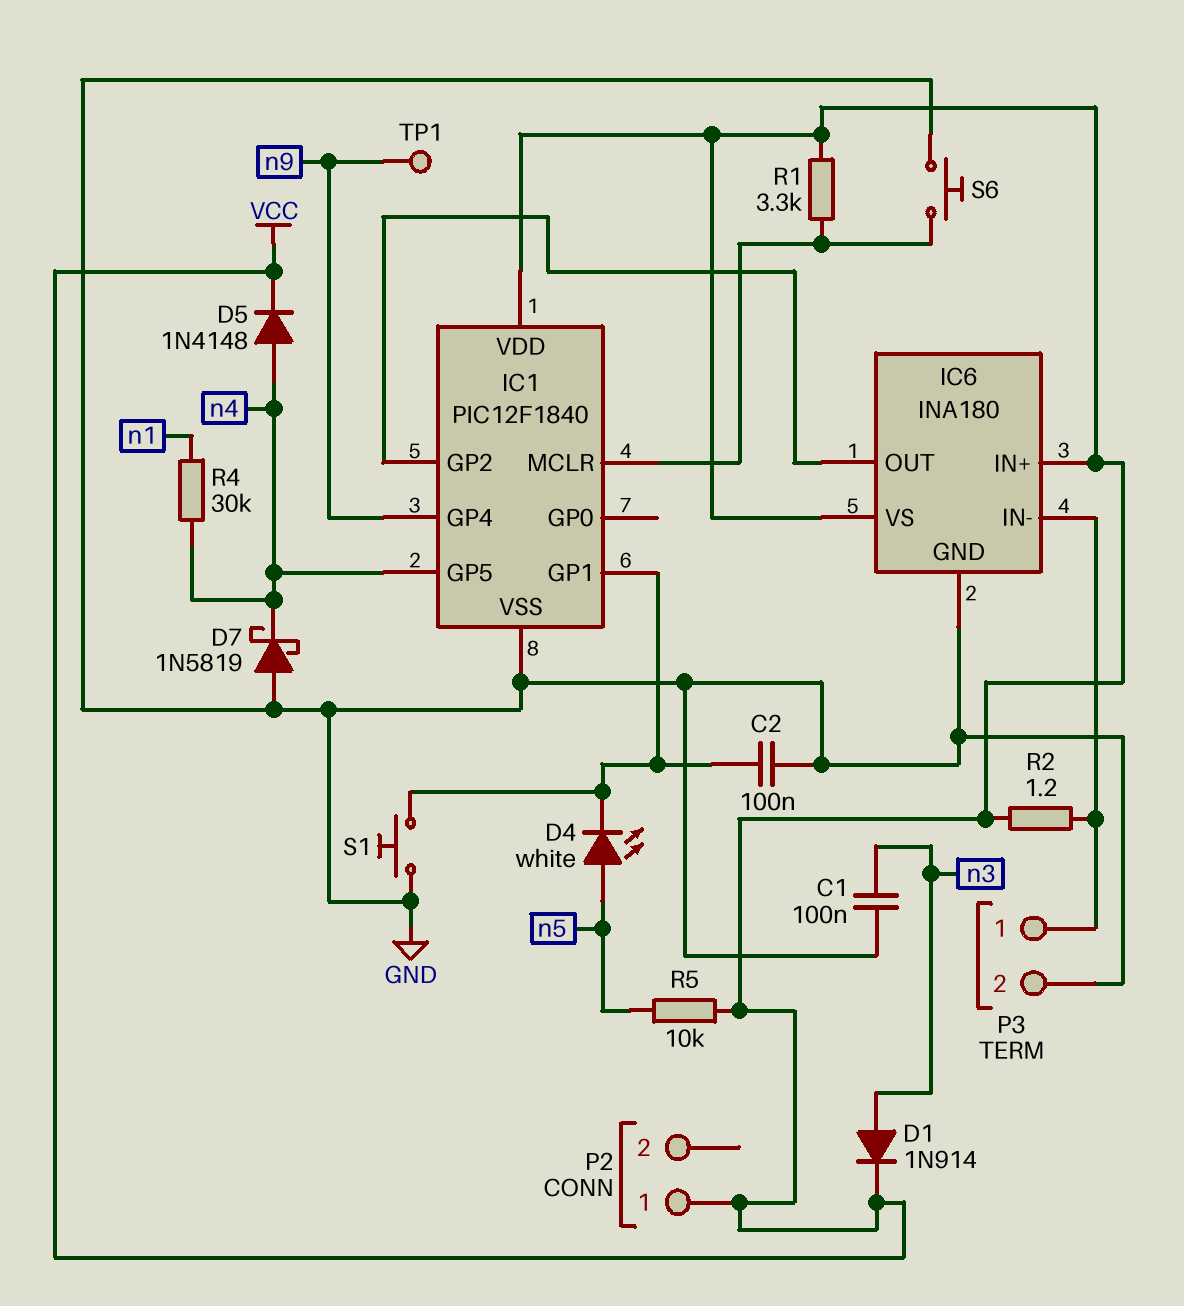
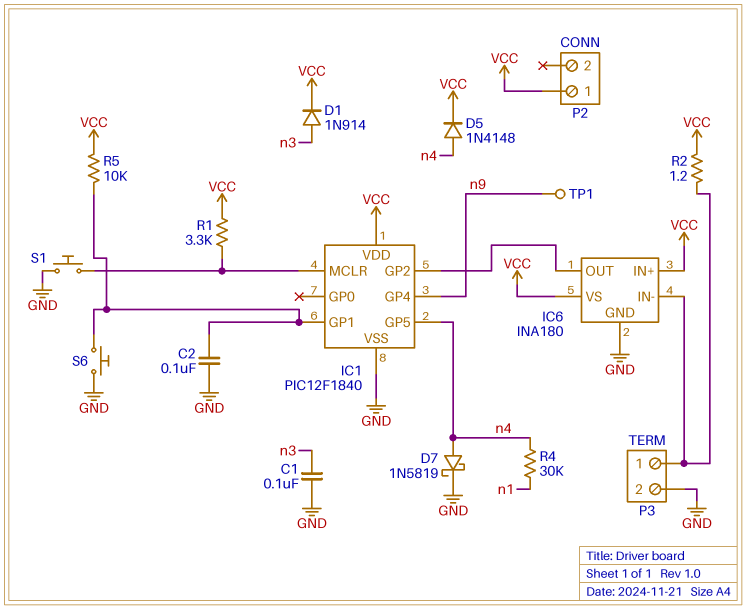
D4: LED white (A n5, K IC1/GP1) -> none
D7: schottky 1N5819 (A GND, K n4) -> schottky 1N5819 (A n4, K GND)
R5: 10k (VCC, n5) -> 10k (IC1/GP1, VCC)
S1: button (GND, IC1/GP1) -> button (GND, IC1/MCLR)
S6: button (GND, IC1/MCLR) -> button (GND, IC1/GP1)

